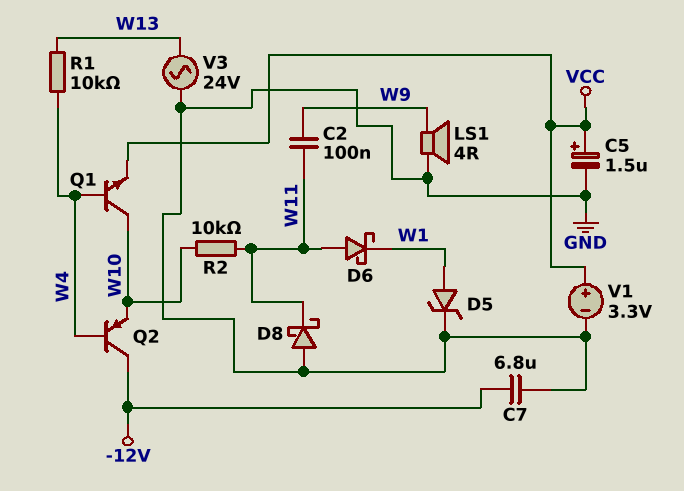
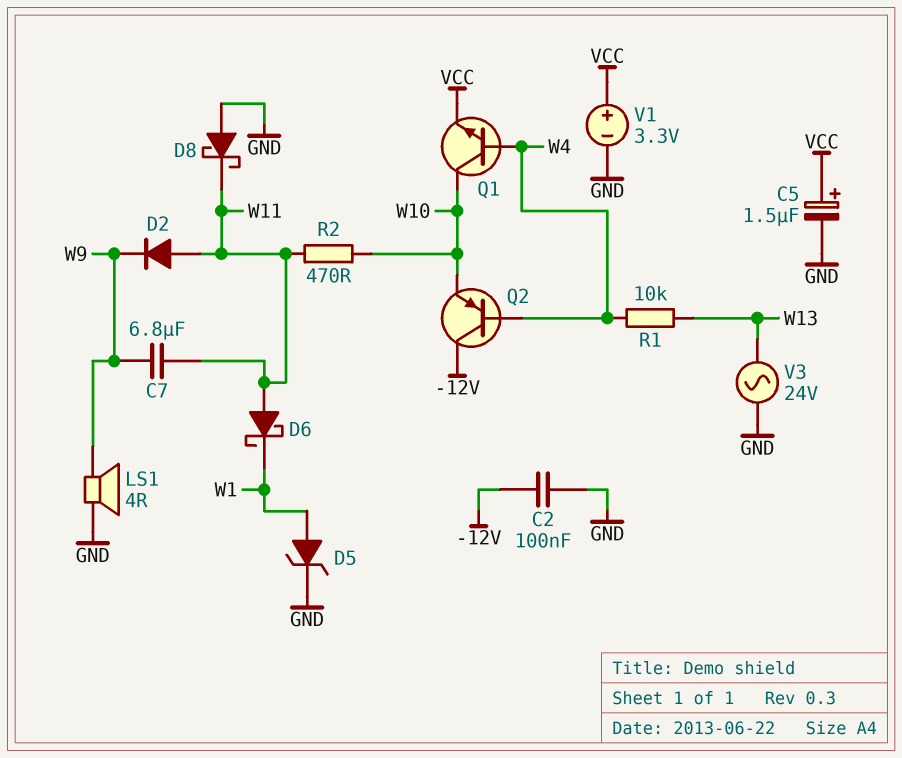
C2: 100nF (W9, W11) -> 100nF (-12V, GND)
C7: 6.8uF (-12V, GND) -> 6.8uF (W9, W11)
D2: none -> diode (A W11, K W9)
R2: 10k (W10, W11) -> 470 (W10, W11)

